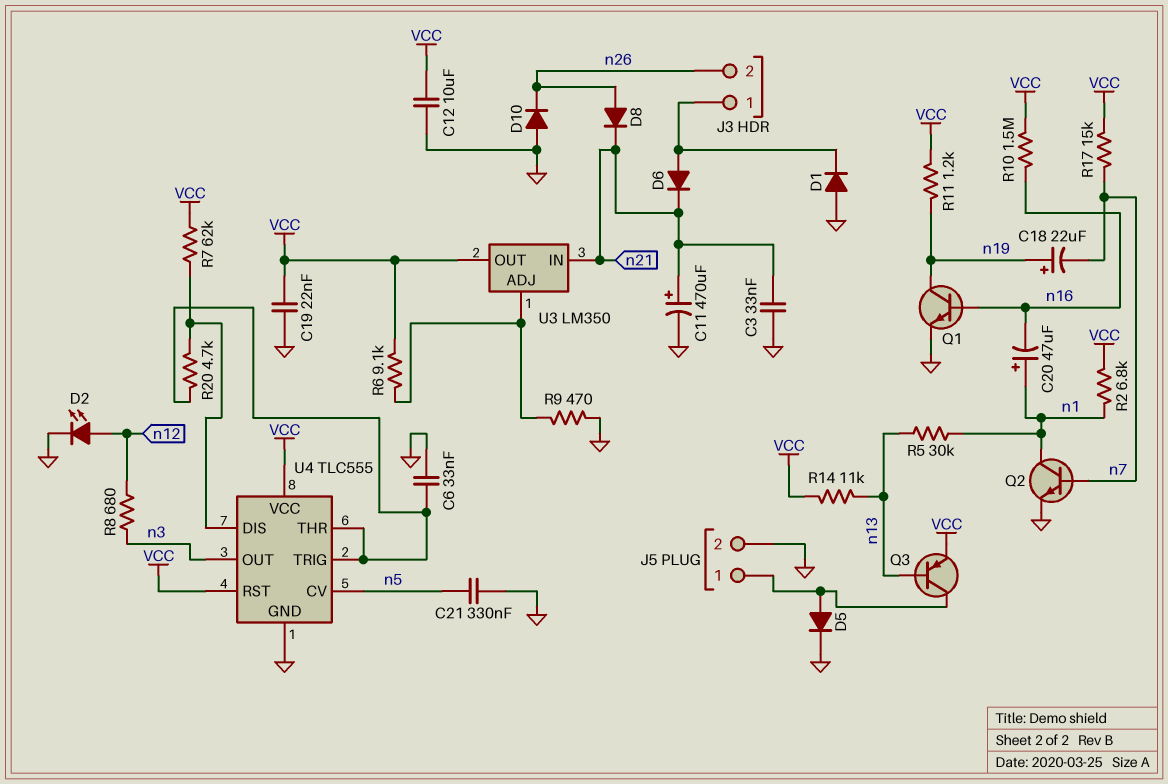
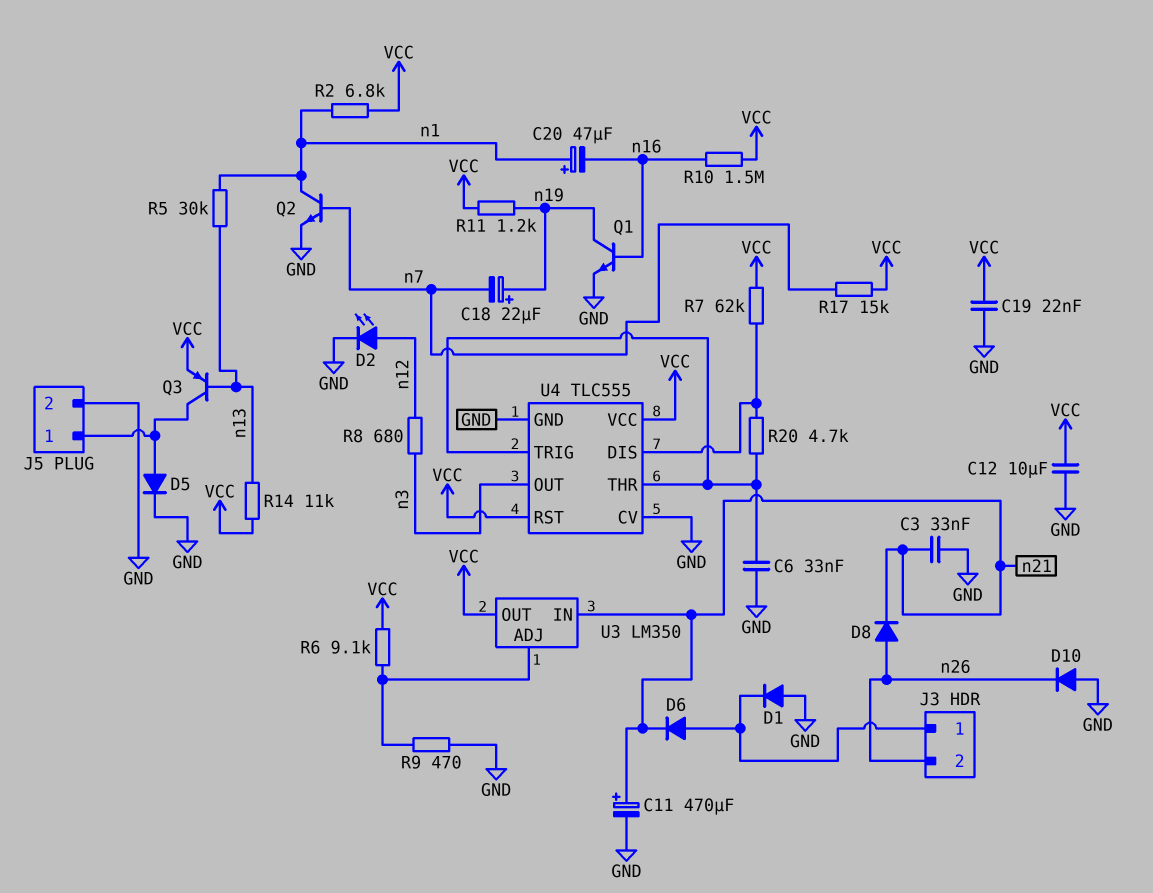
C21: 330nF (GND, n5) -> none
U4 pin CV: n5 -> GND

